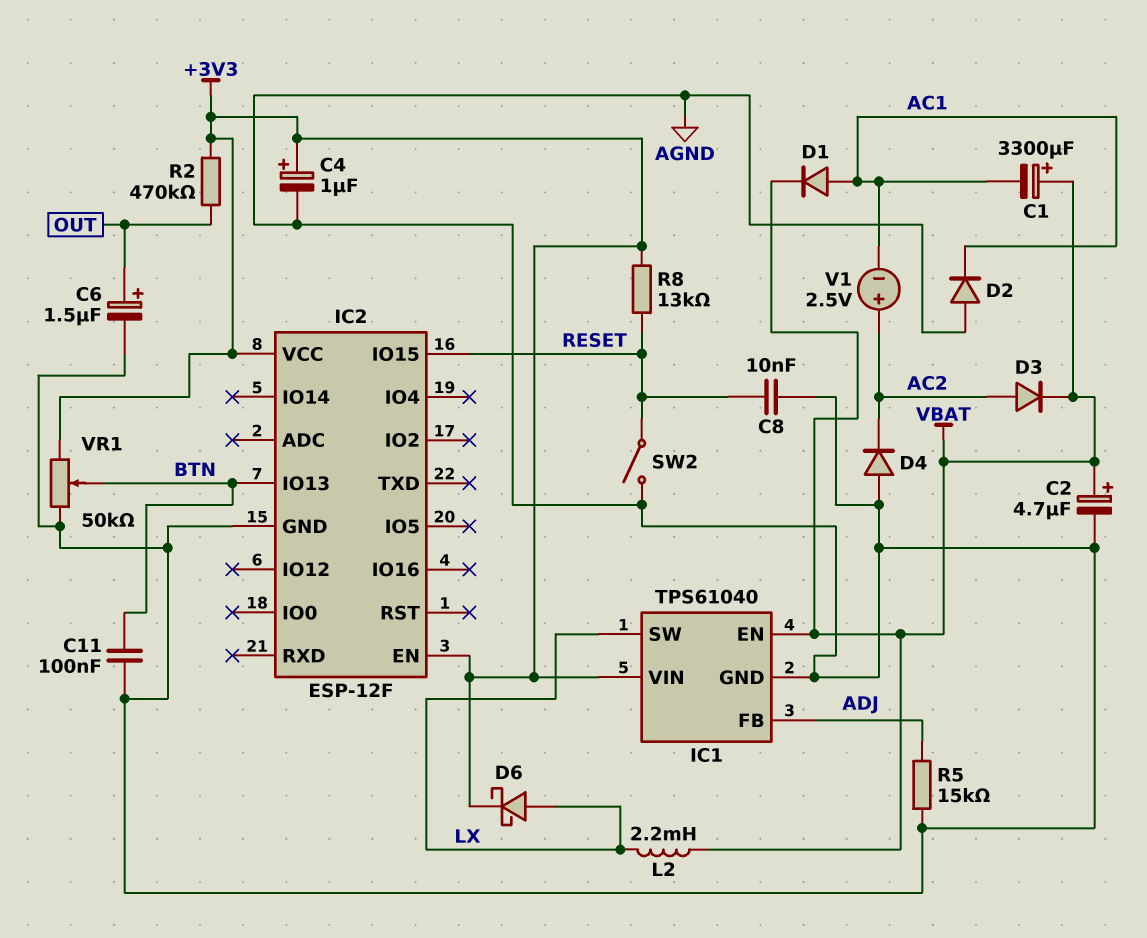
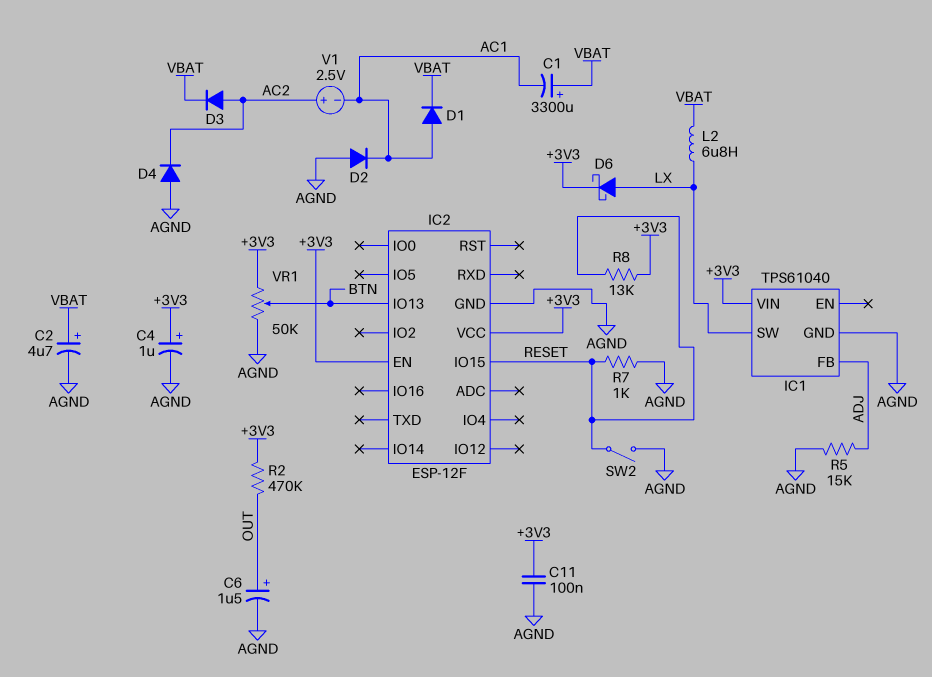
C8: 10nF (AGND, RESET) -> none
C11: 100nF (AGND, BTN) -> 100nF (+3V3, AGND)
IC1 pin EN: VBAT -> none
L2: 2.2mH (LX, VBAT) -> 6.8uH (LX, VBAT)
R7: none -> 1k (AGND, RESET)

